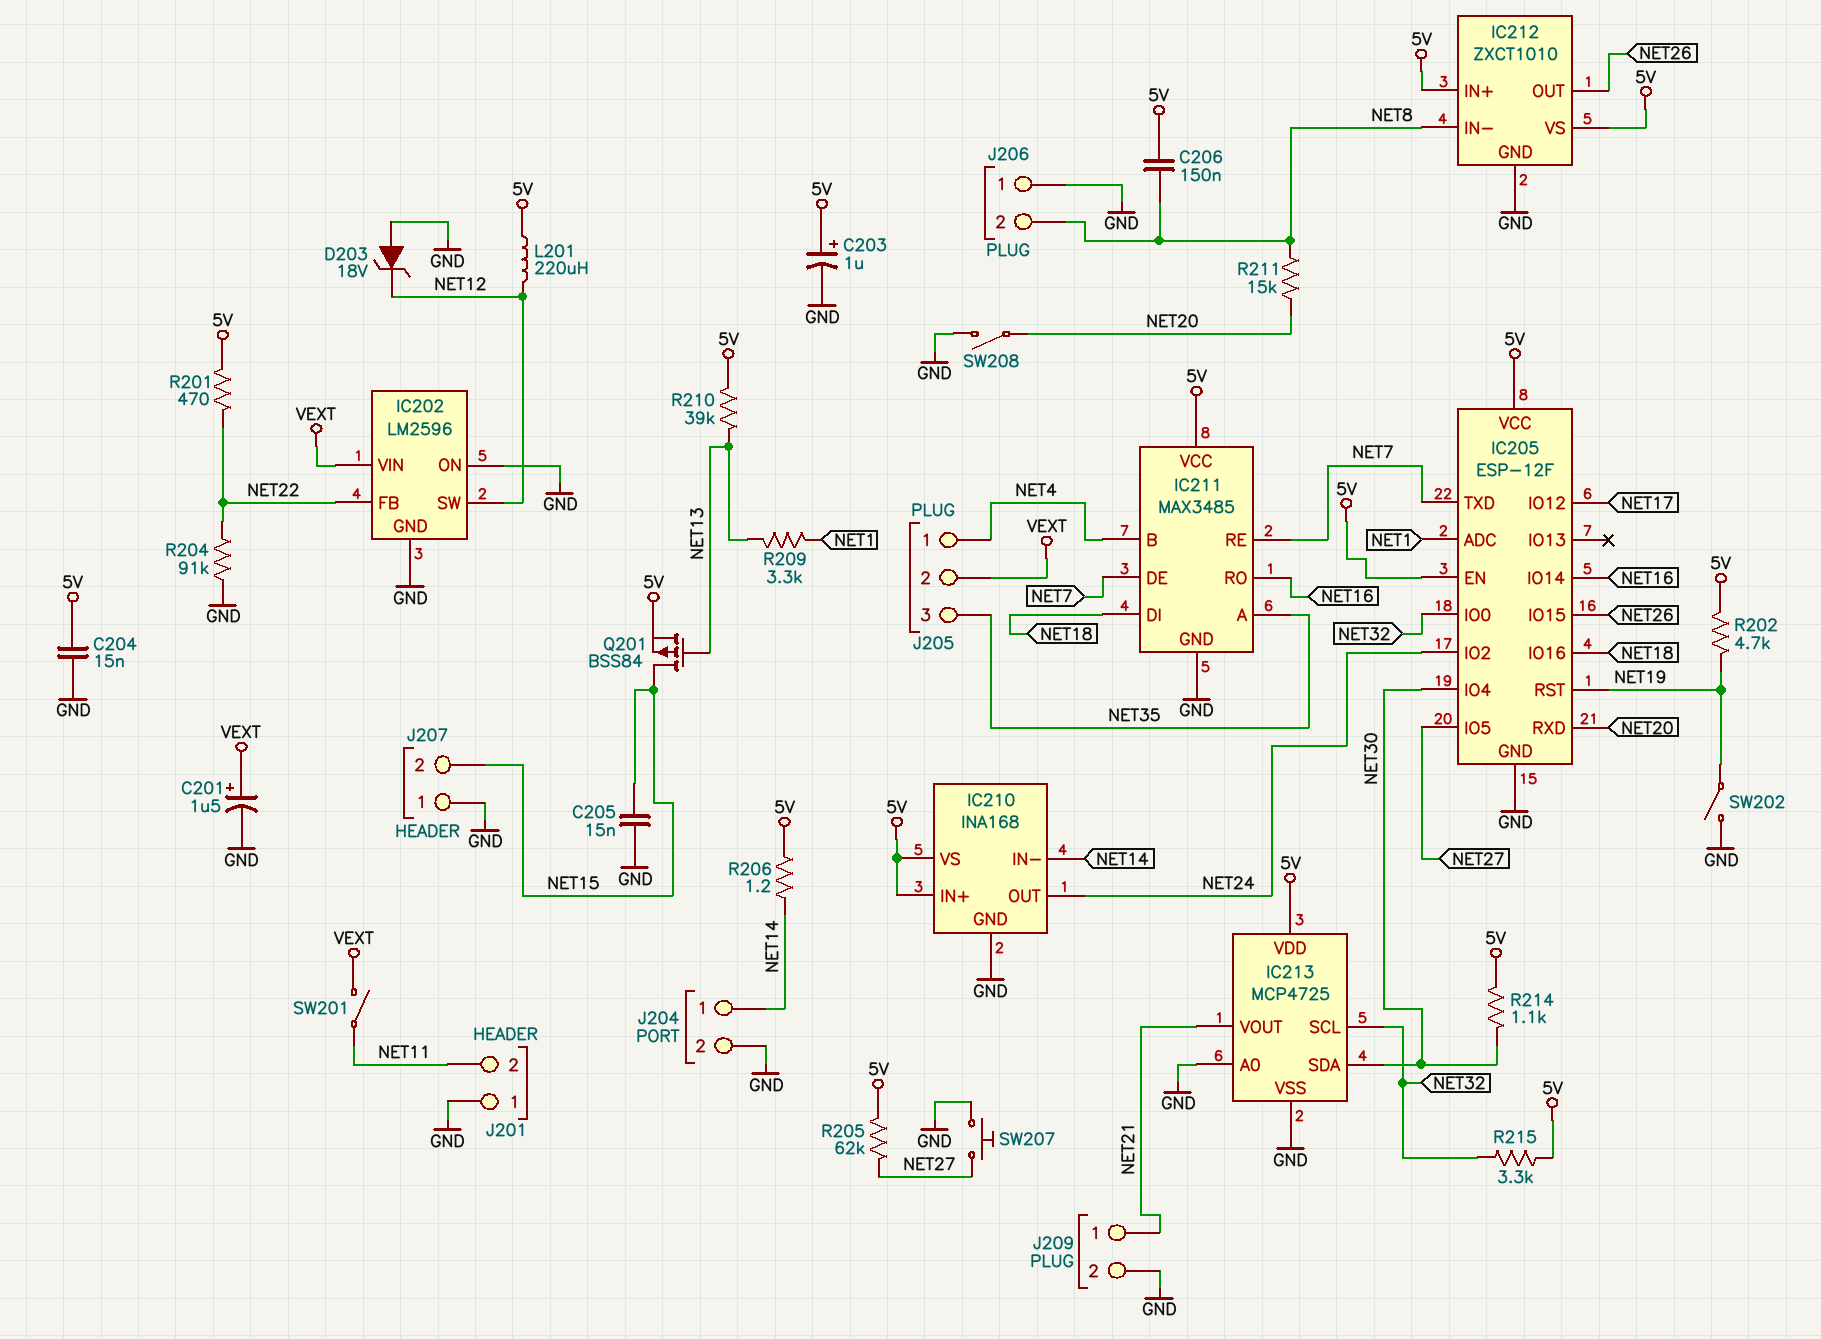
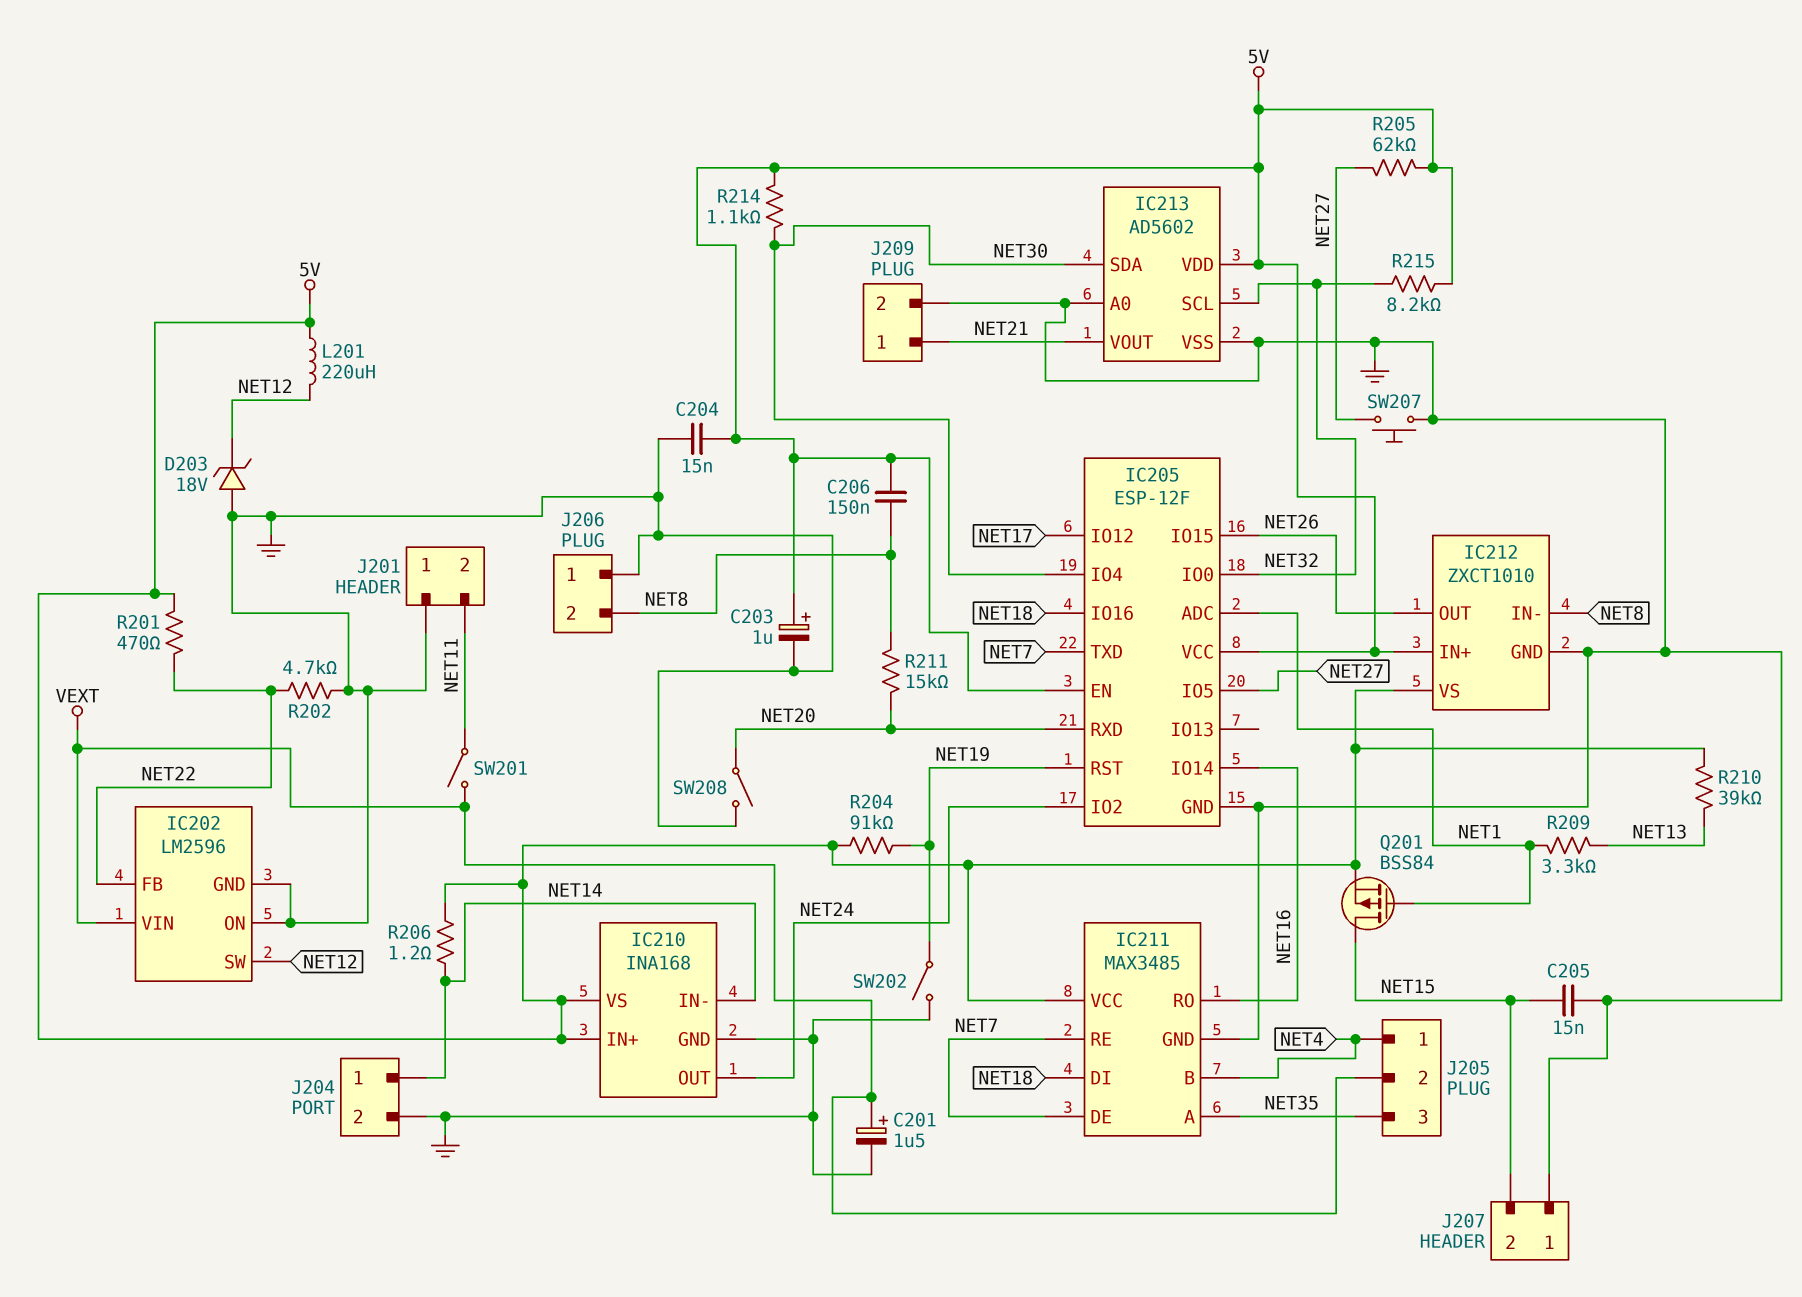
IC213: MCP4725 -> AD5602
Q201: PMOS BSS84 (G NET13, D NET15, S 5V) -> PMOS BSS84 (G NET1, D NET15, S 5V)
R202: 4.7k (5V, NET19) -> 4.7k (GND, NET22)
R204: 91k (GND, NET22) -> 91k (5V, NET19)
R215: 3.3k (5V, NET32) -> 8.2k (5V, NET32)

